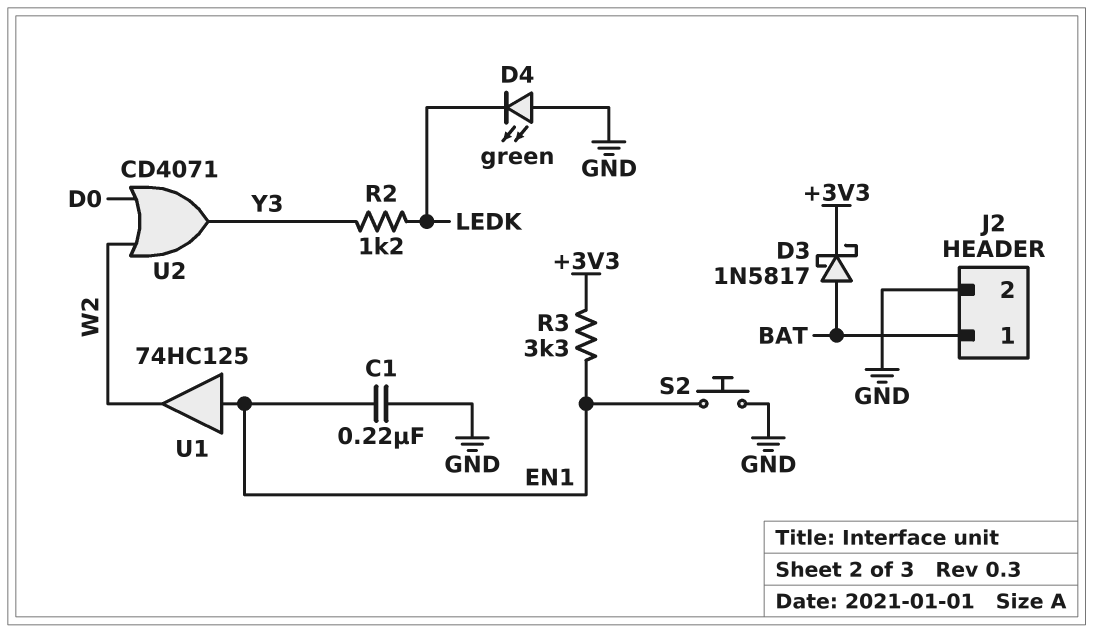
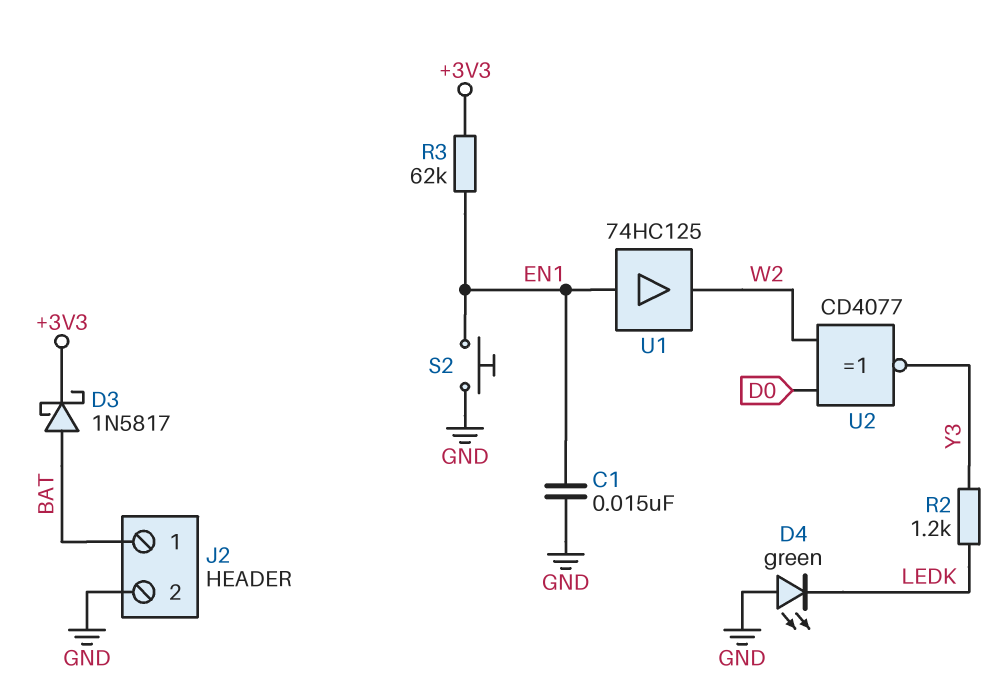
C1: 220nF (EN1, GND) -> 15nF (EN1, GND)
R3: 3.3k (+3V3, EN1) -> 62k (+3V3, EN1)
U2: OR CD4071 (in D0, in W2, out Y3) -> XNOR CD4077 (in D0, in W2, out Y3)

